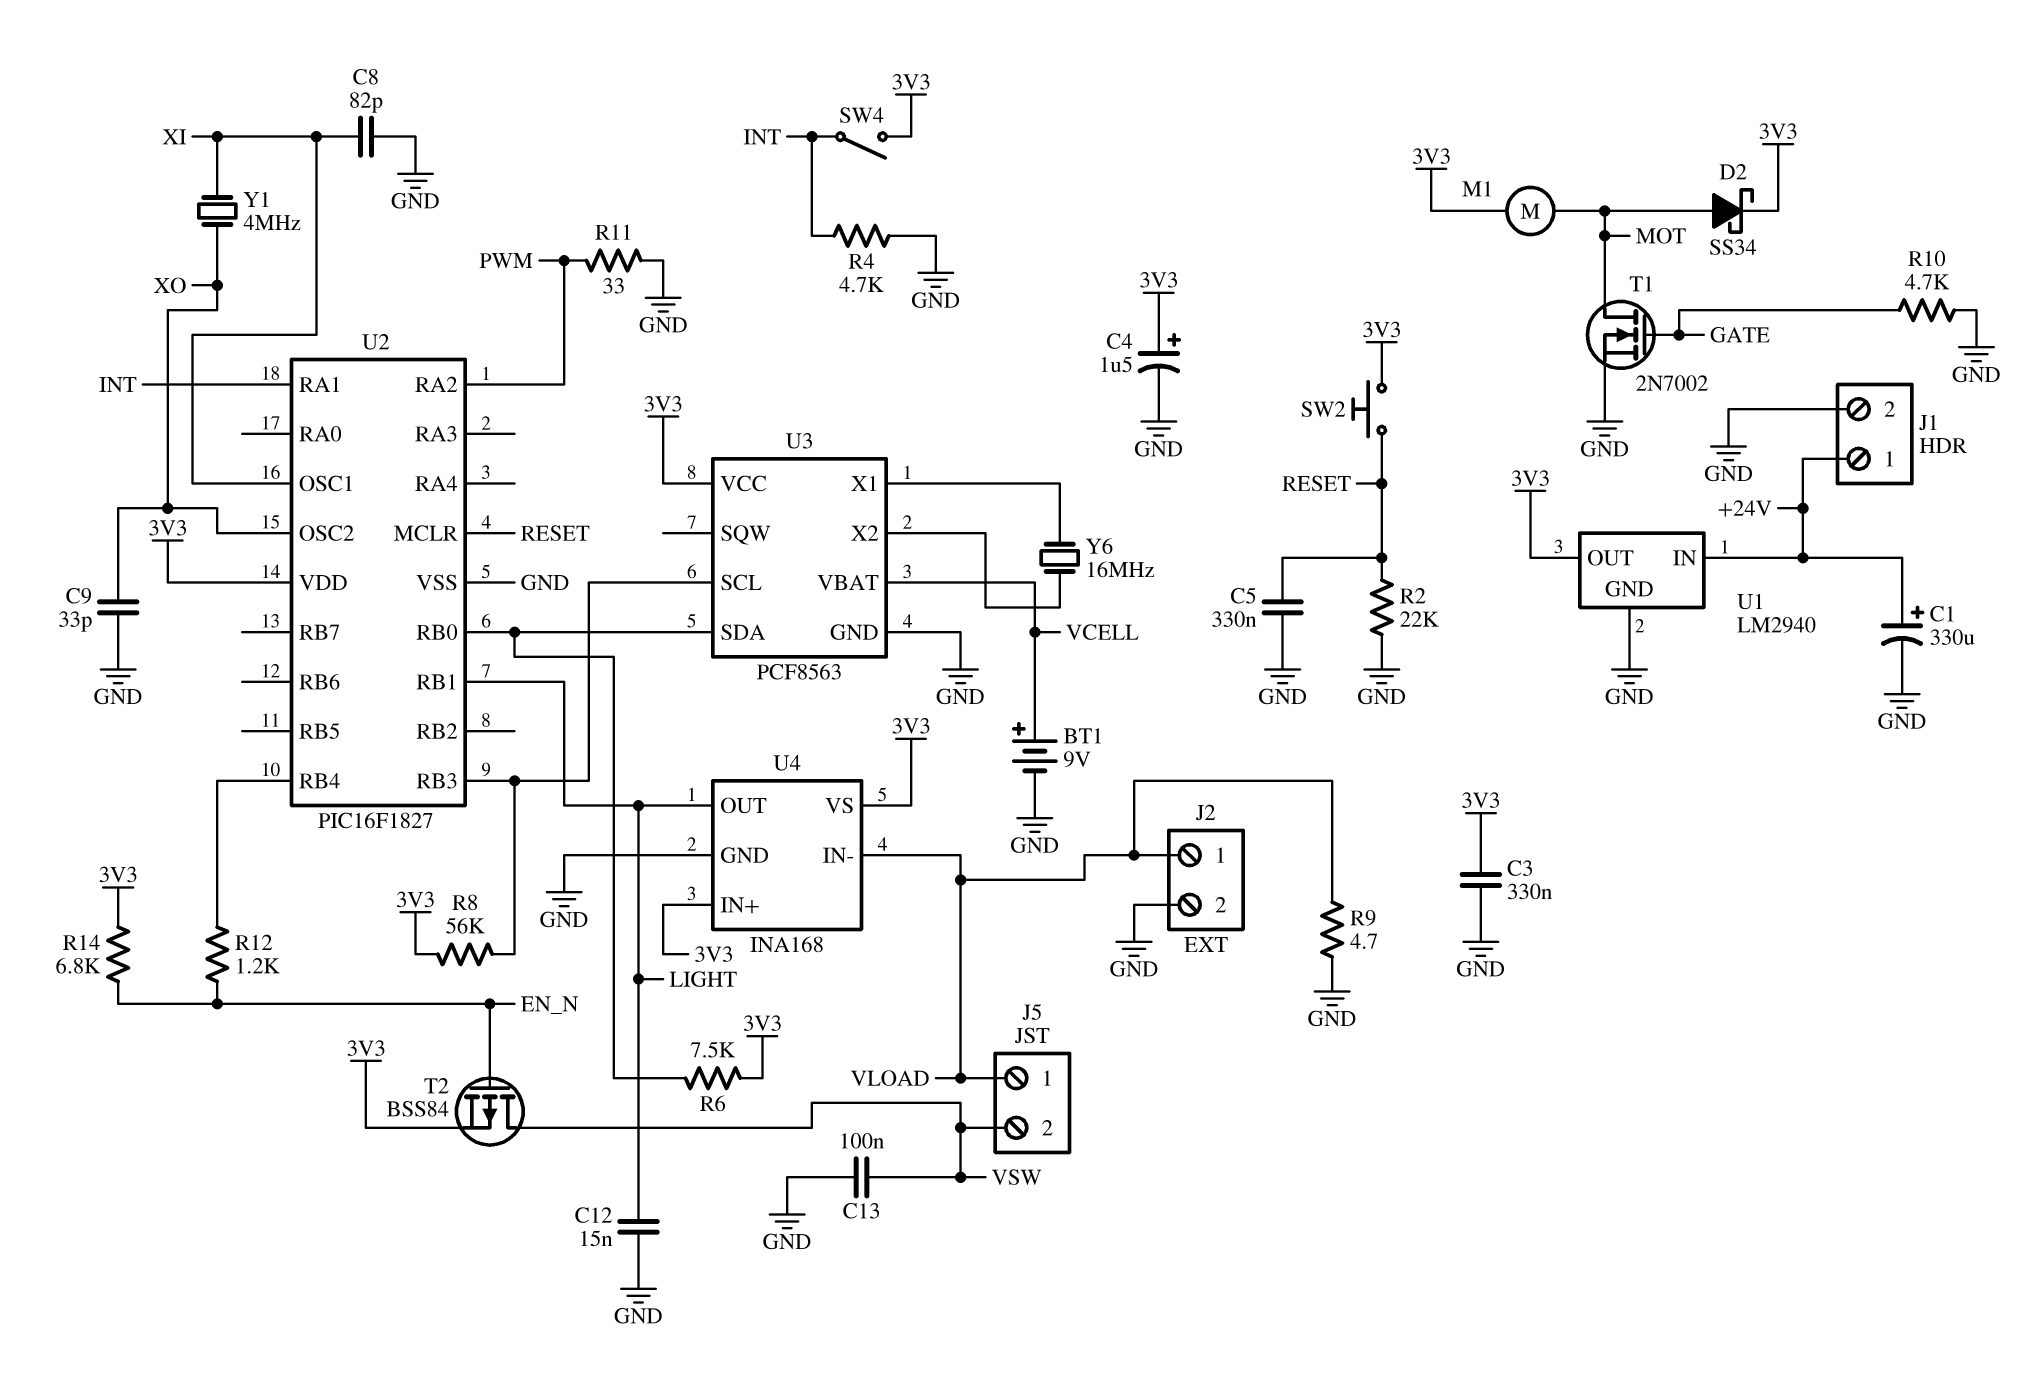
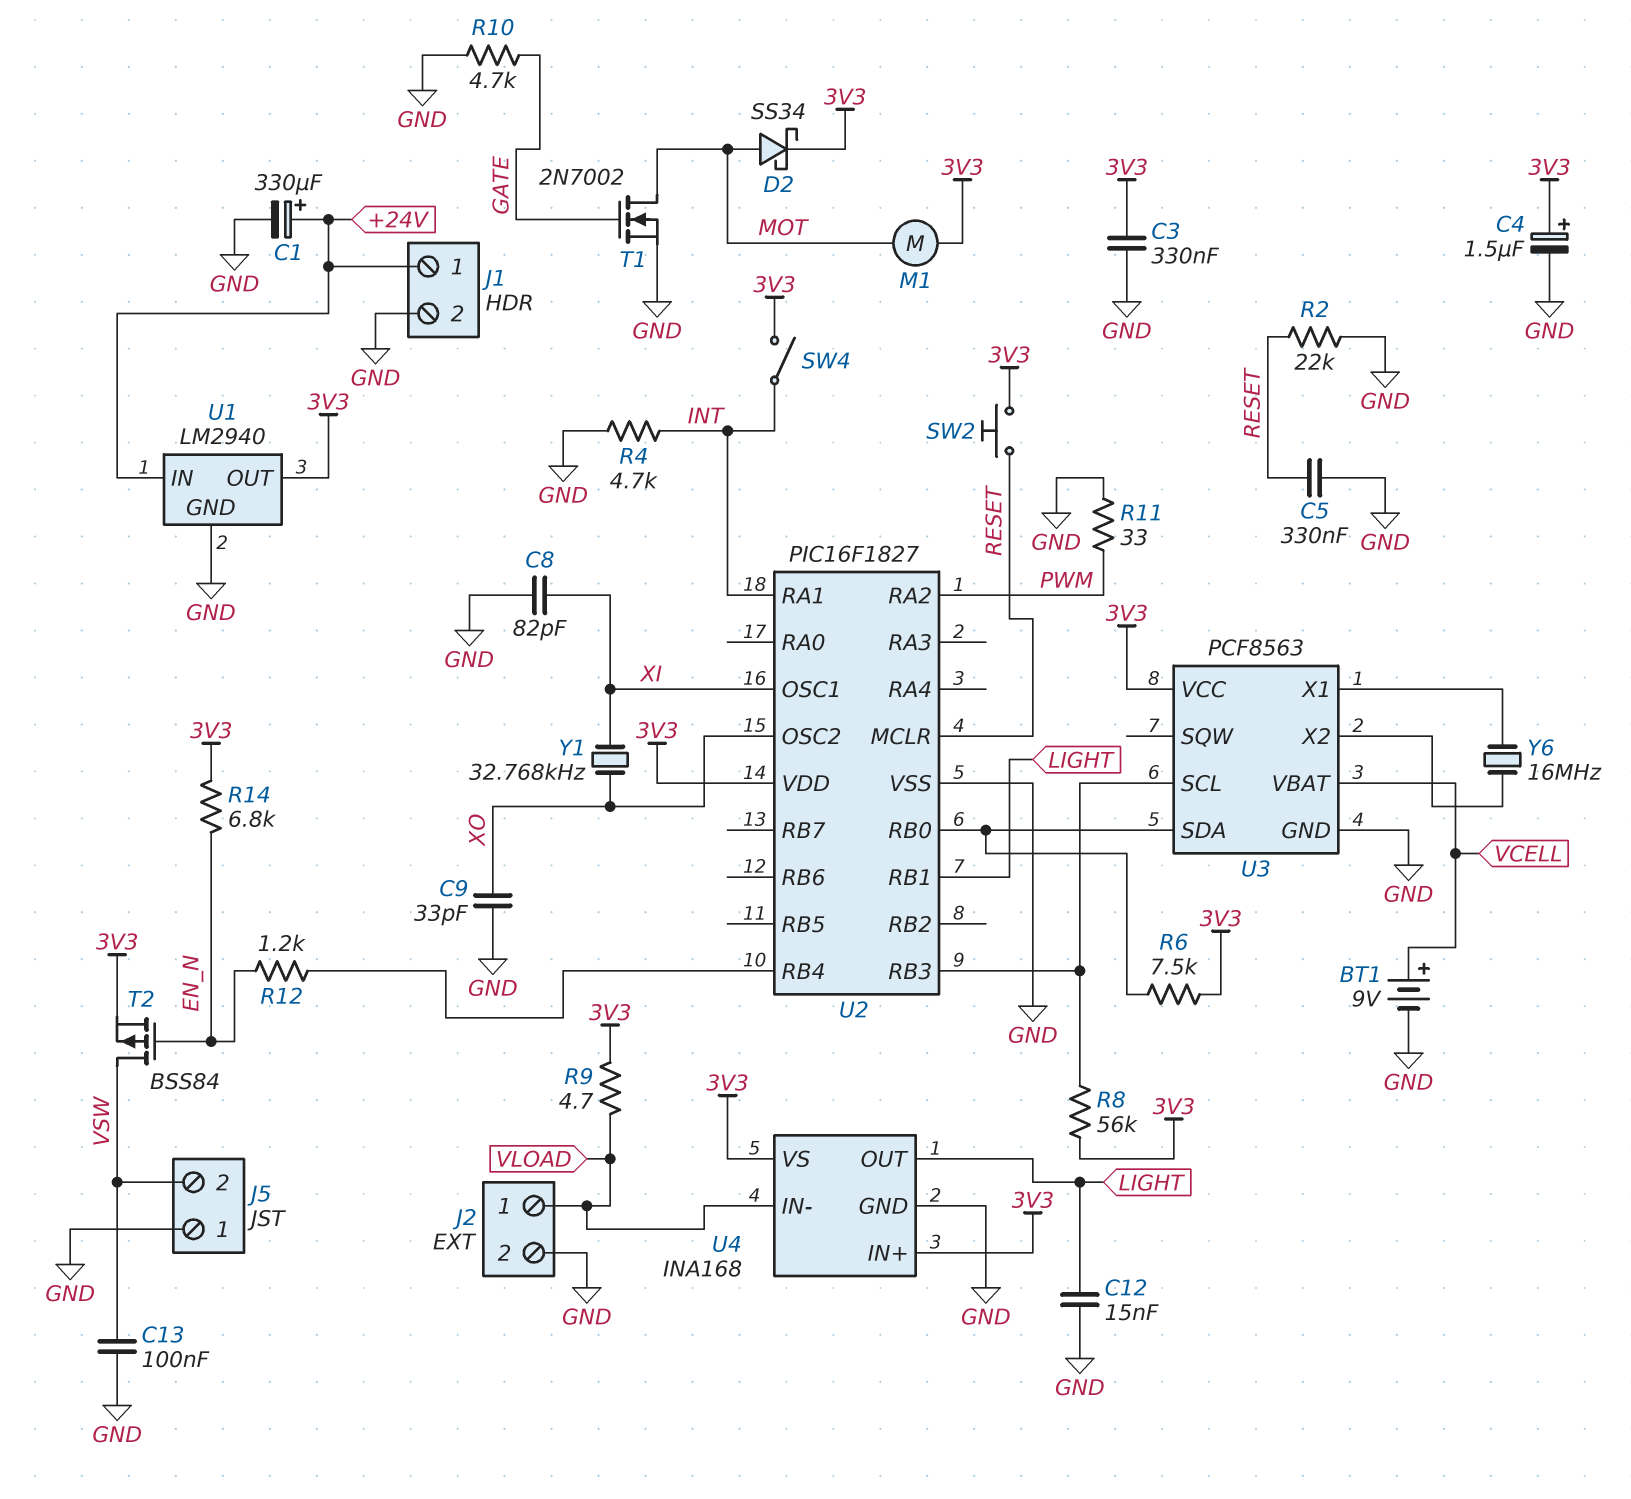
J5 pin 1: VLOAD -> GND
R9: 4.7 (GND, VLOAD) -> 4.7 (3V3, VLOAD)
Y1: 4MHz (XI, XO) -> 32.768kHz (XI, XO)

